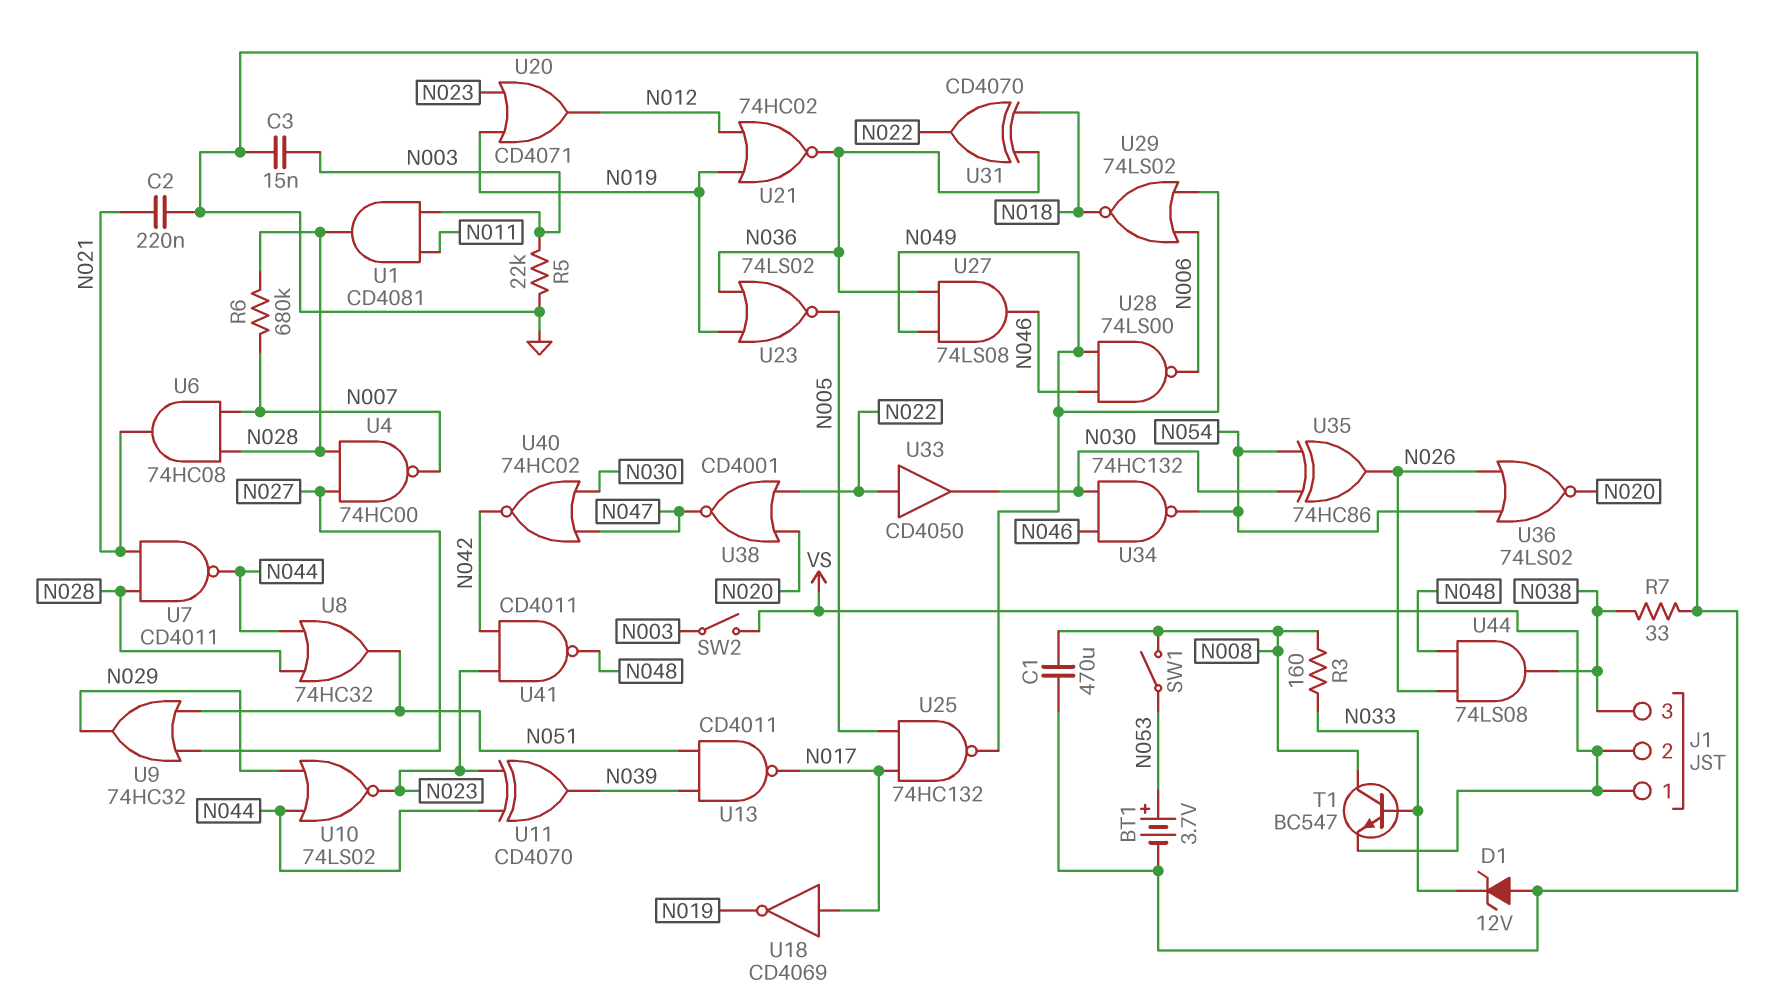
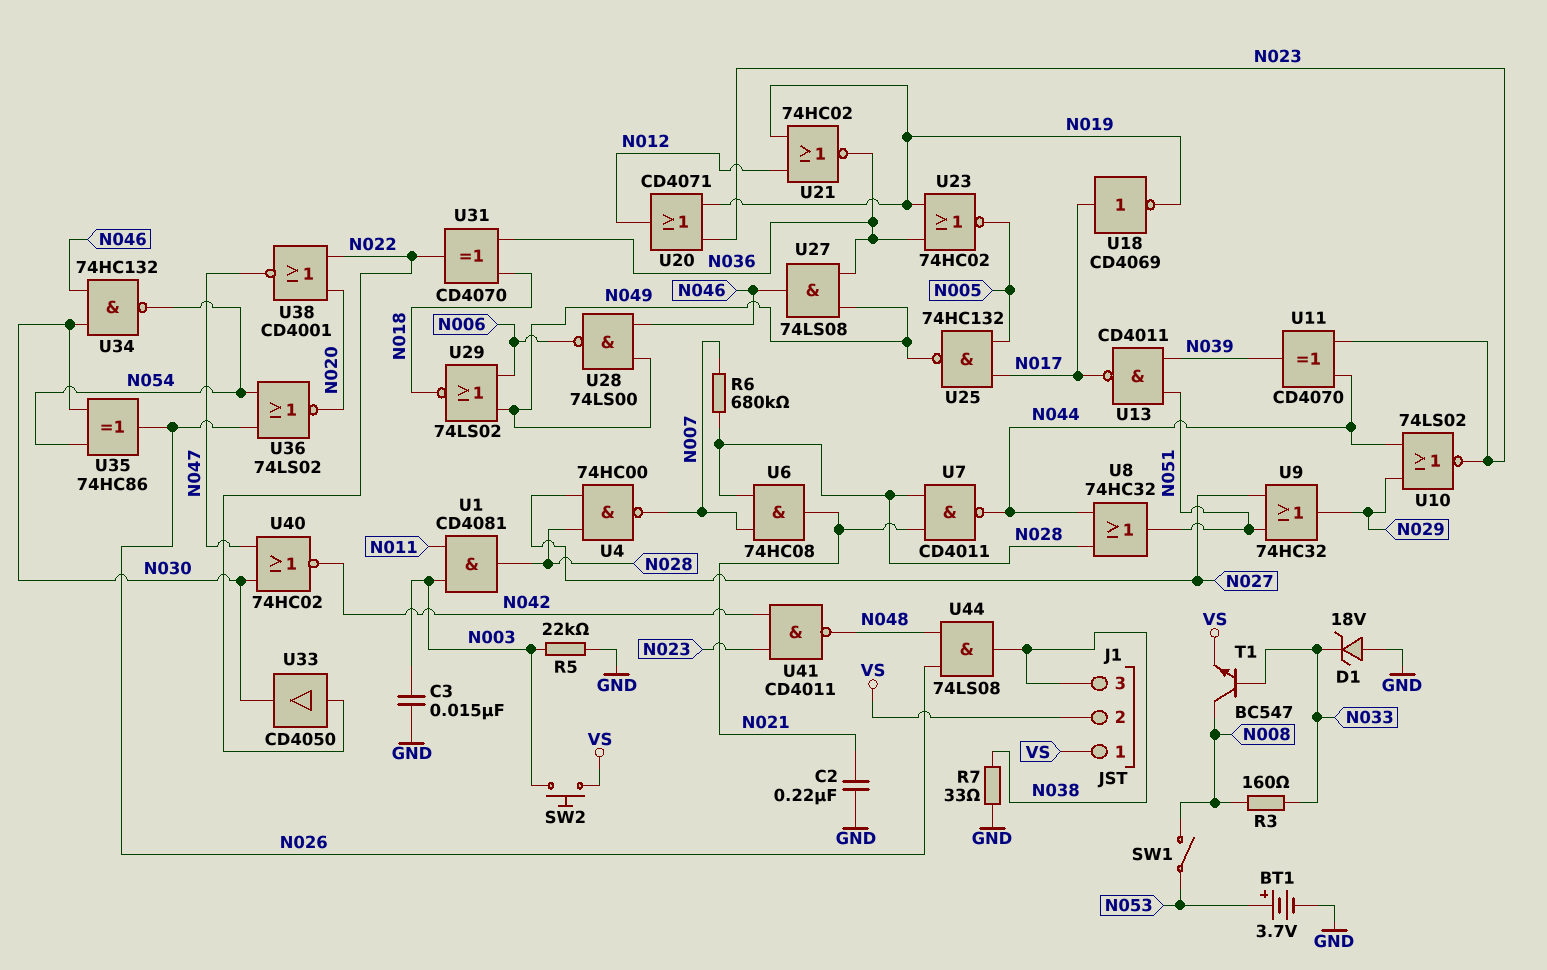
C1: 470uF (GND, N008) -> none
D1: zener 12V (A GND, K N033) -> zener 18V (A GND, K N033)
SW2: switch (N003, VS) -> button (N003, VS)
U23: NOR 74LS02 (in N019, in N036, out N005) -> NOR 74HC02 (in N019, in N036, out N005)

